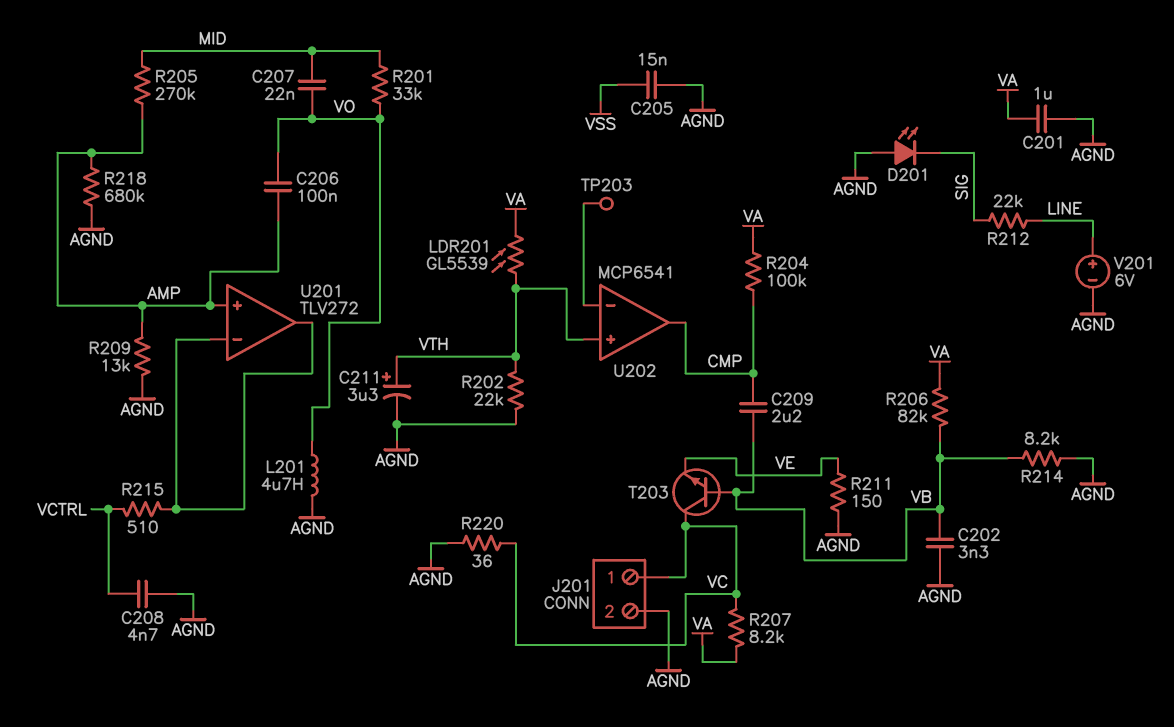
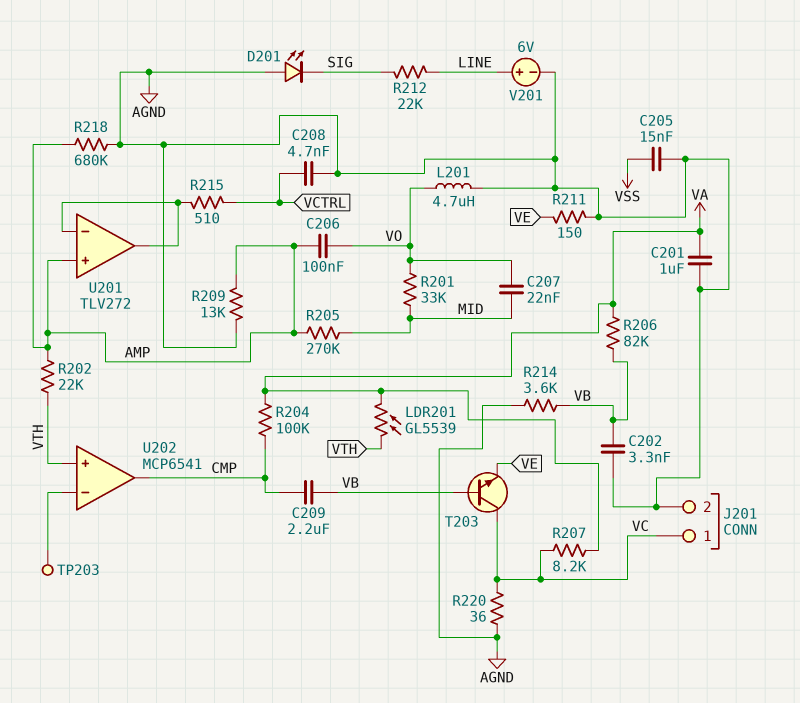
C211: 3.3uF (plus VTH, minus AGND) -> none
R202: 22k (AGND, VTH) -> 22k (AMP, VTH)
R214: 8.2k (AGND, VB) -> 3.6k (AGND, VB)

